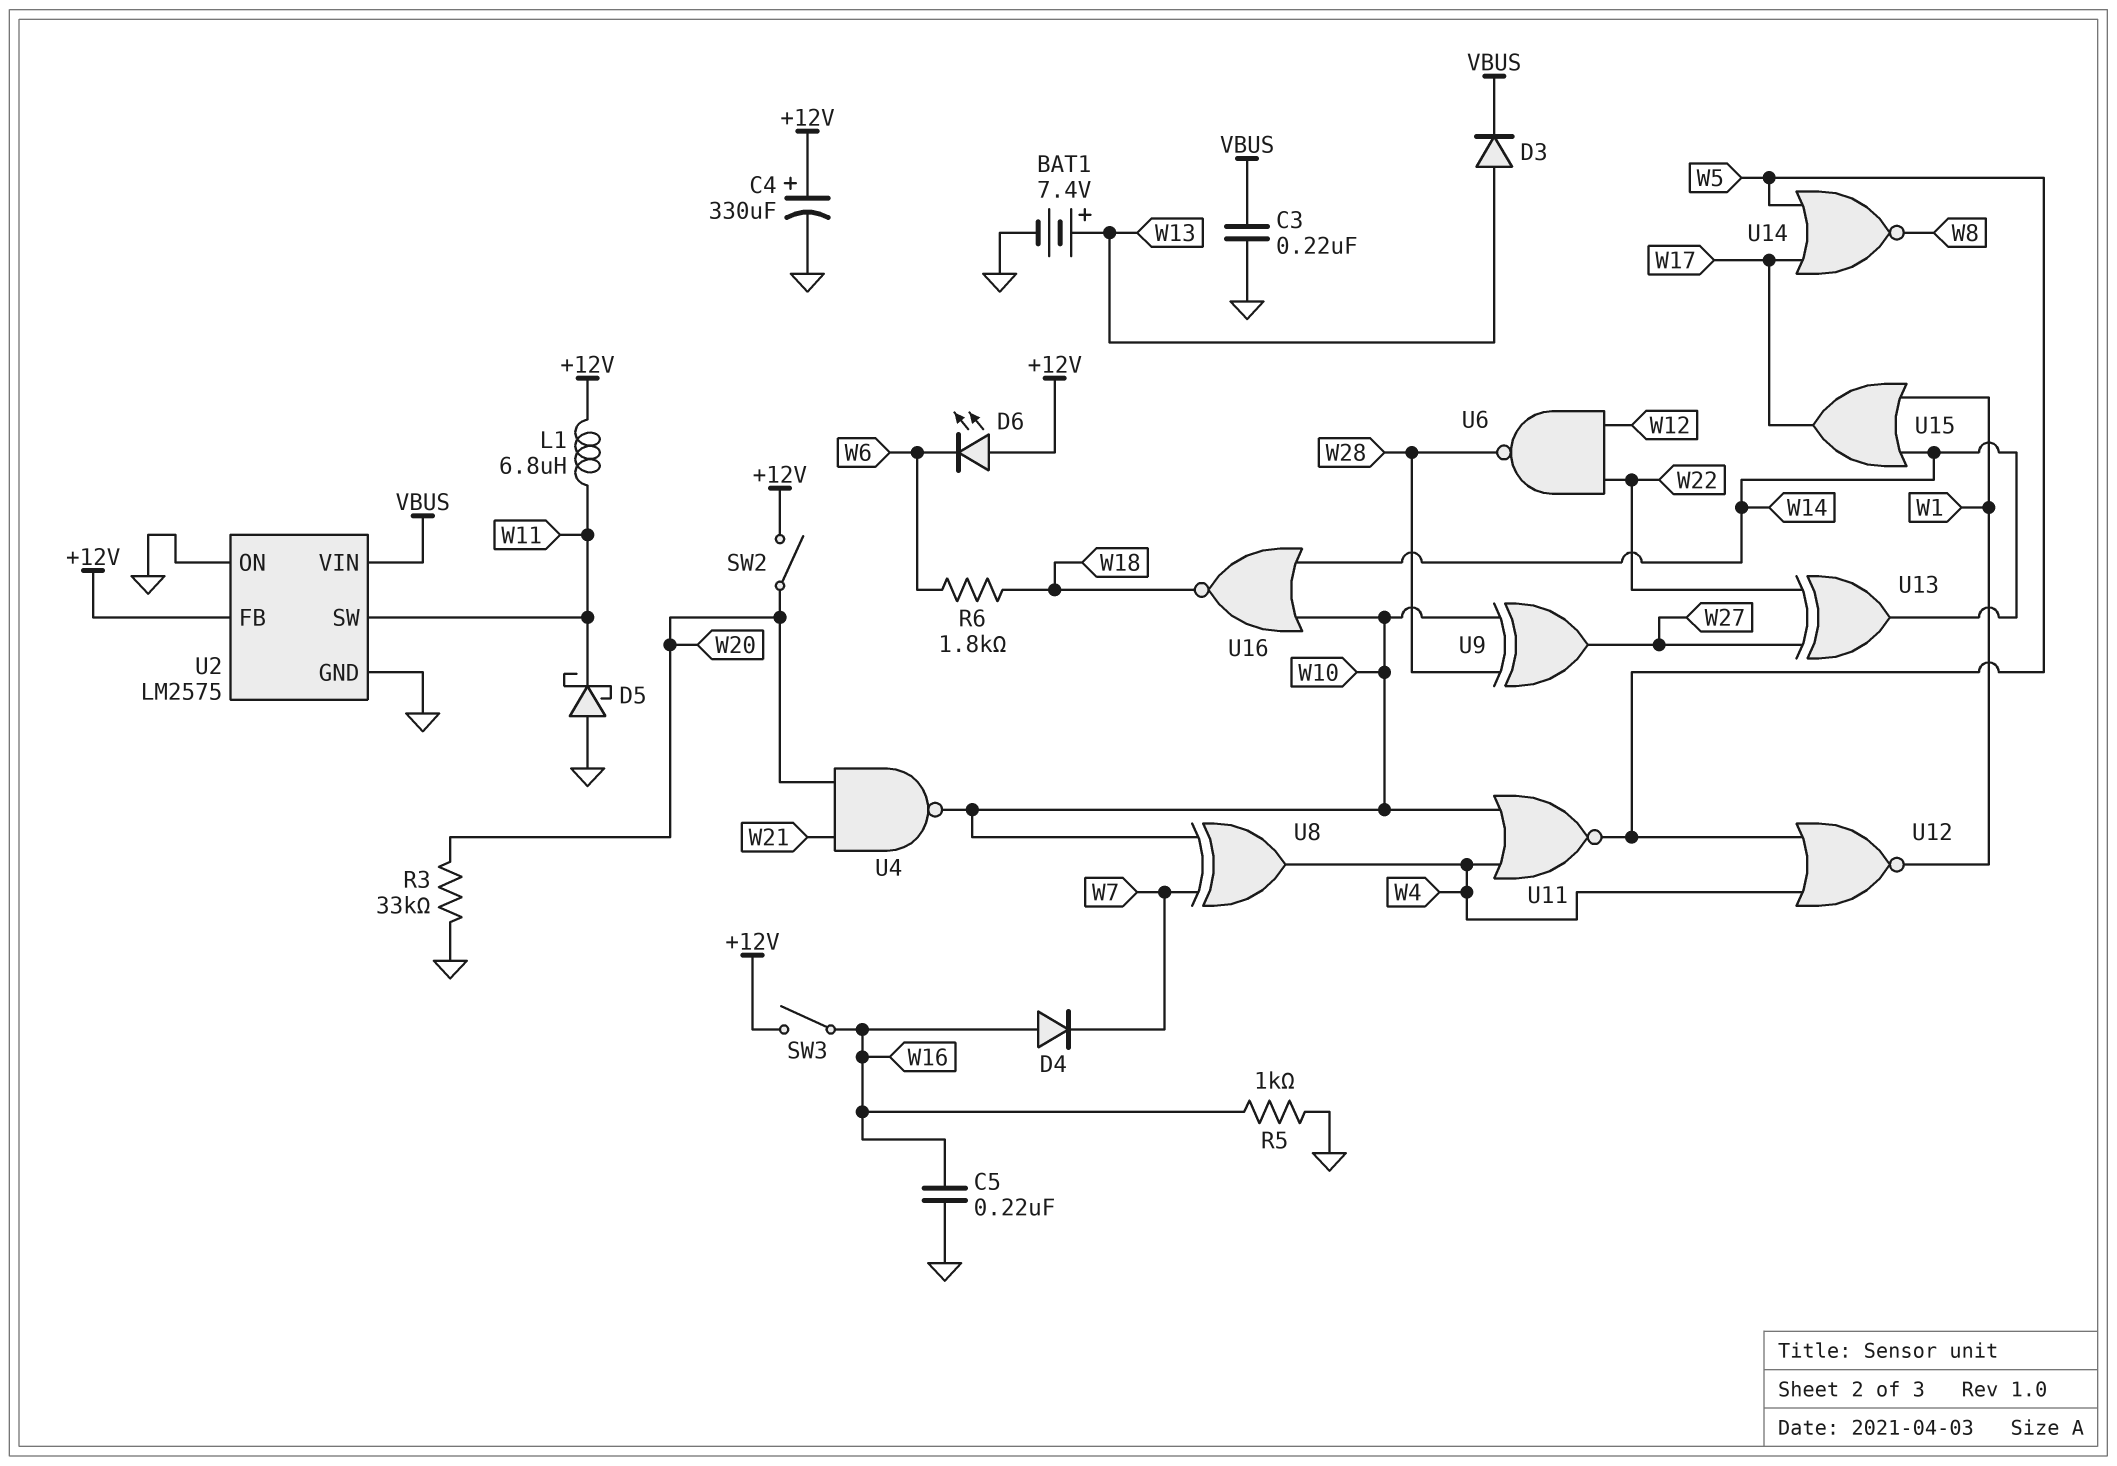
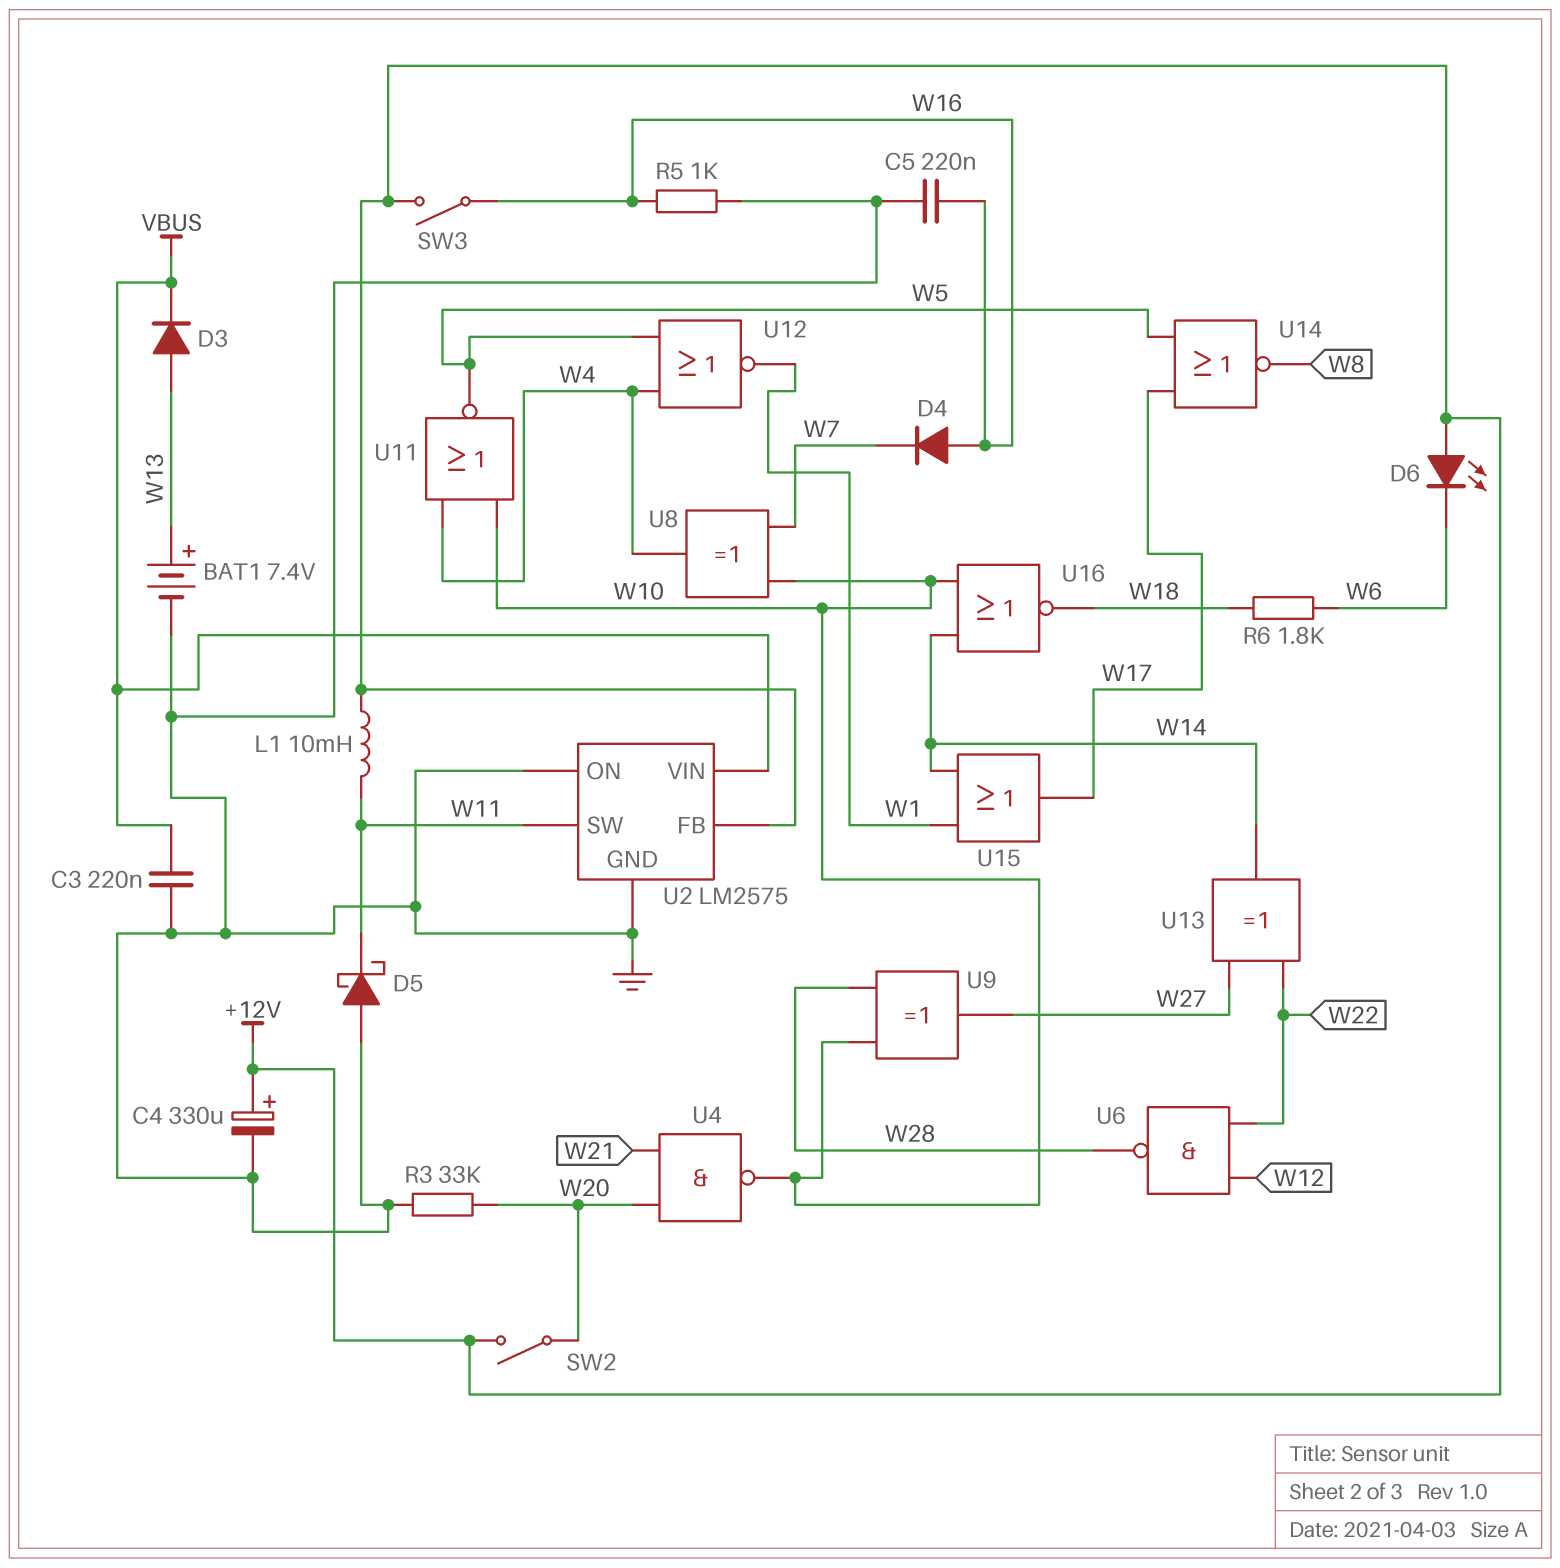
L1: 6.8uH (+12V, W11) -> 10mH (+12V, W11)

